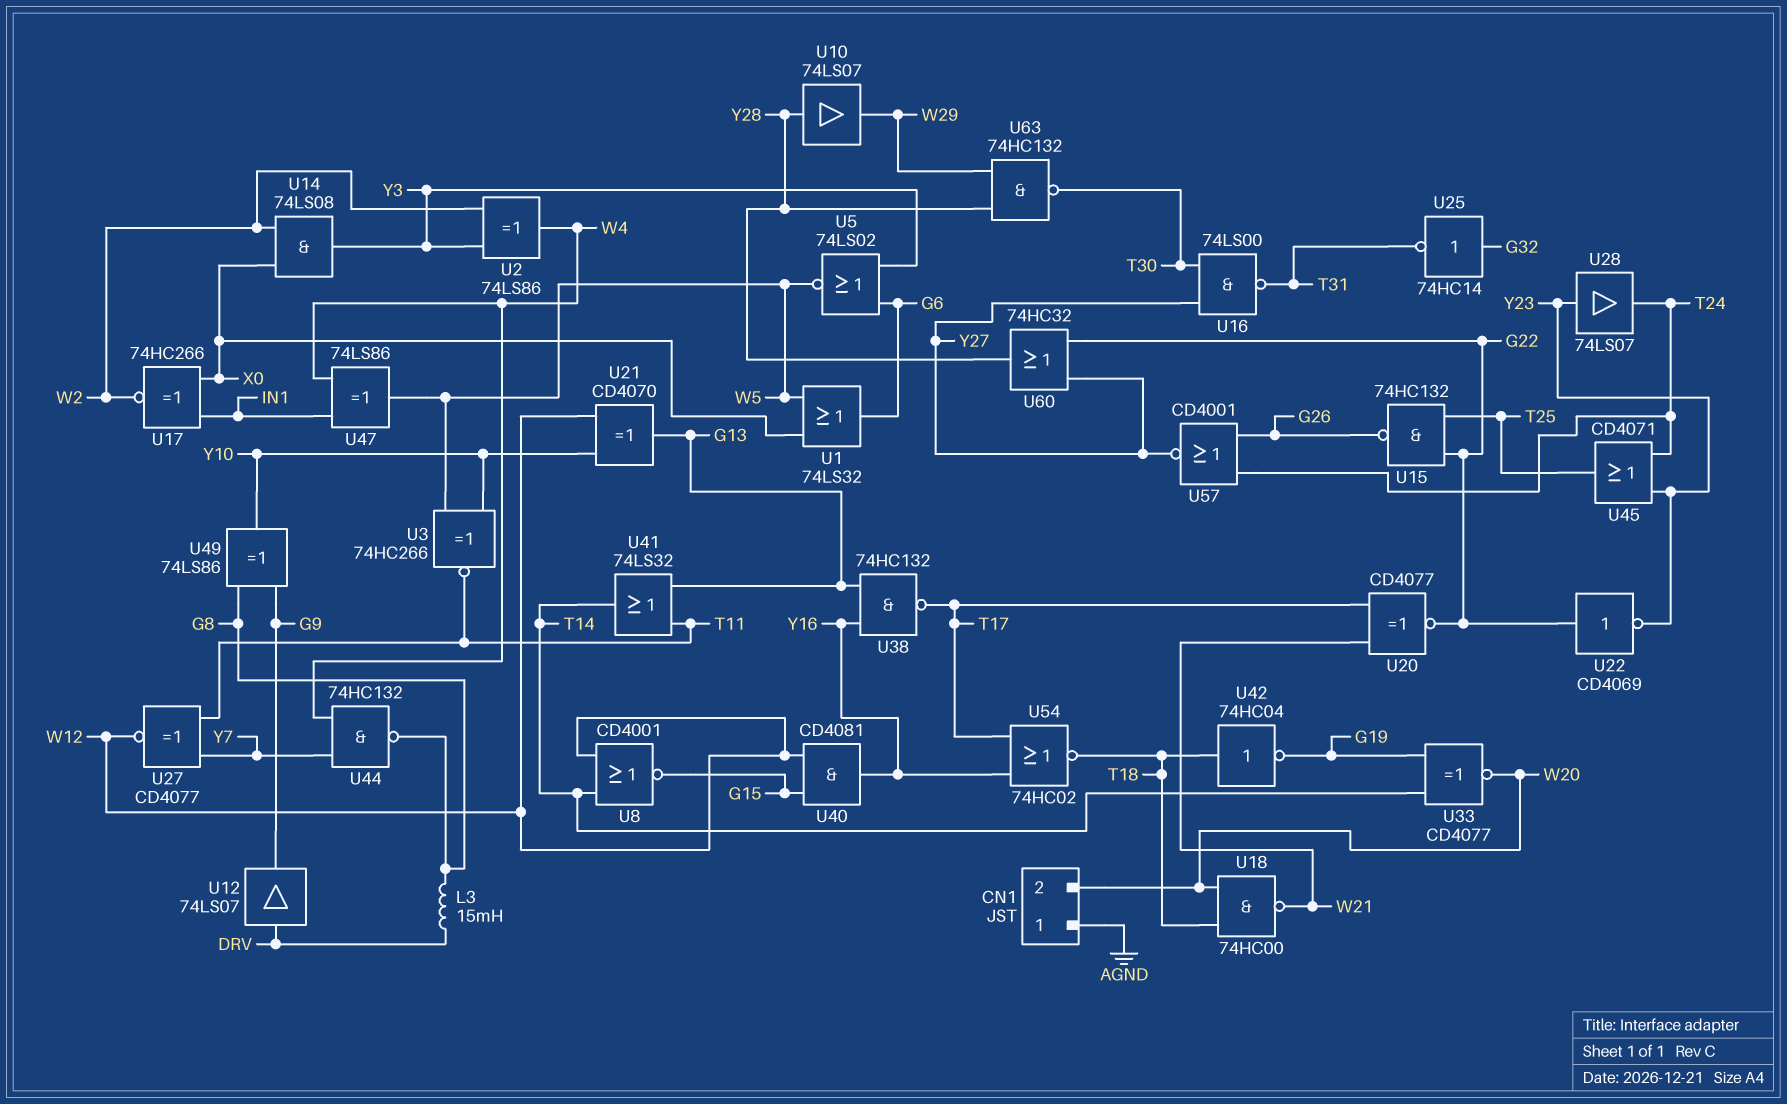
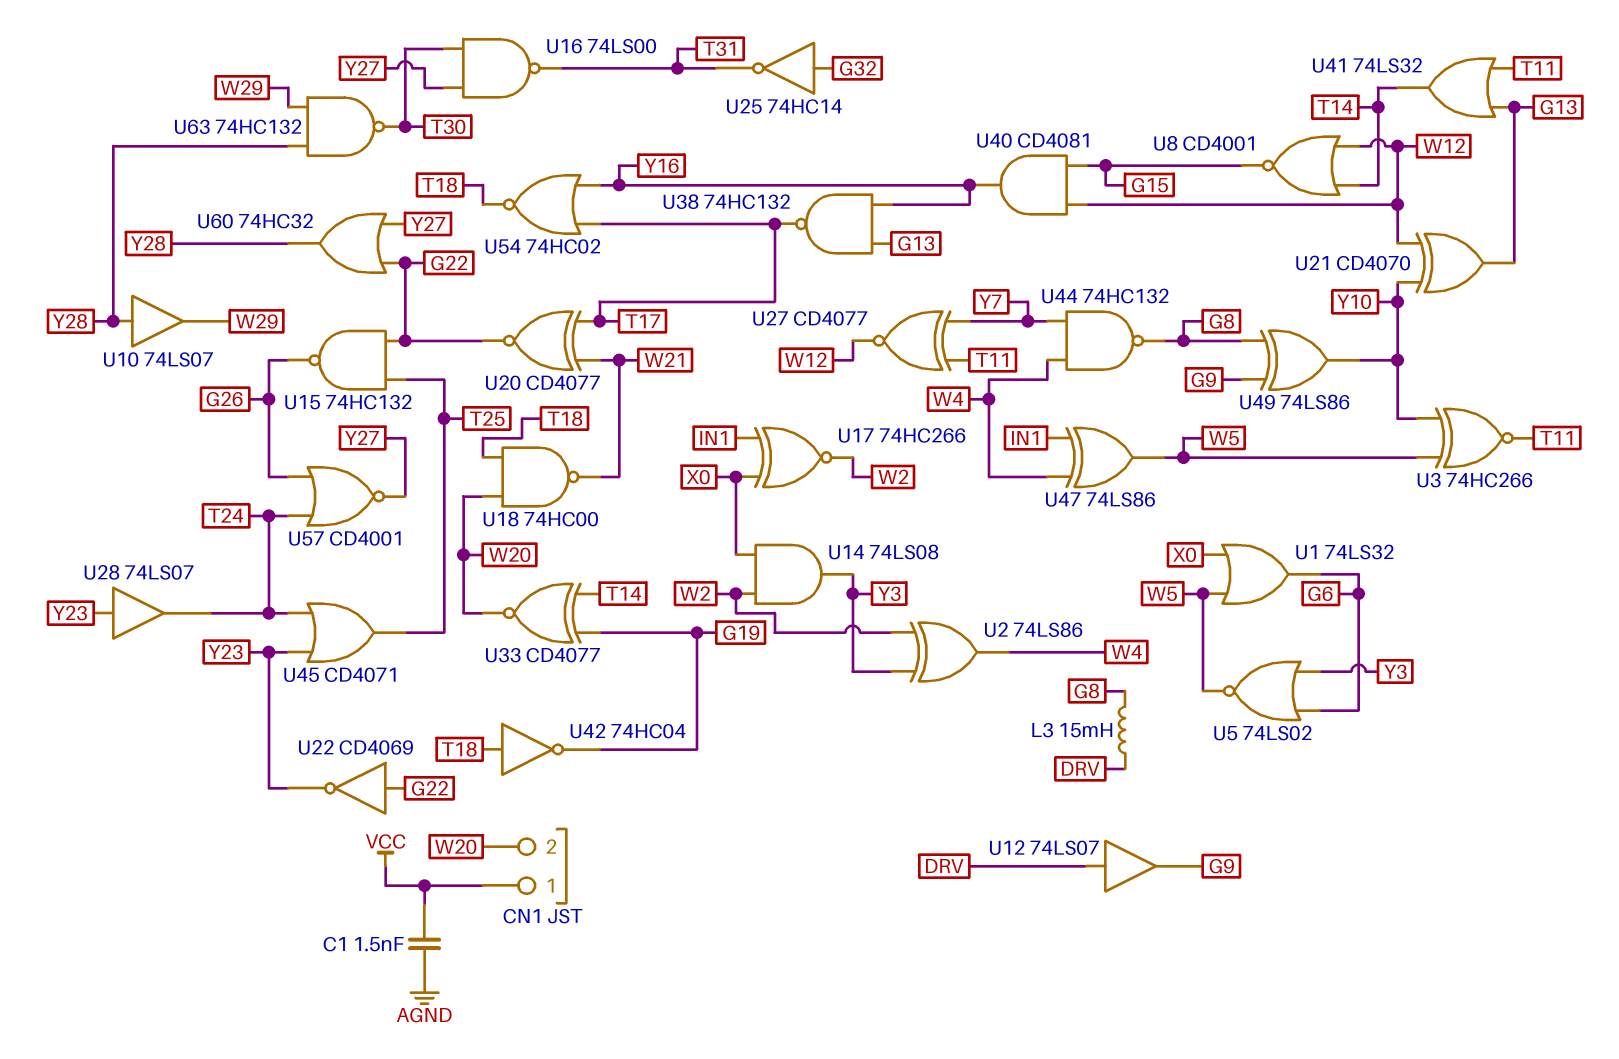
C1: none -> 1.5nF (AGND, VCC)
CN1 pin 1: AGND -> VCC

